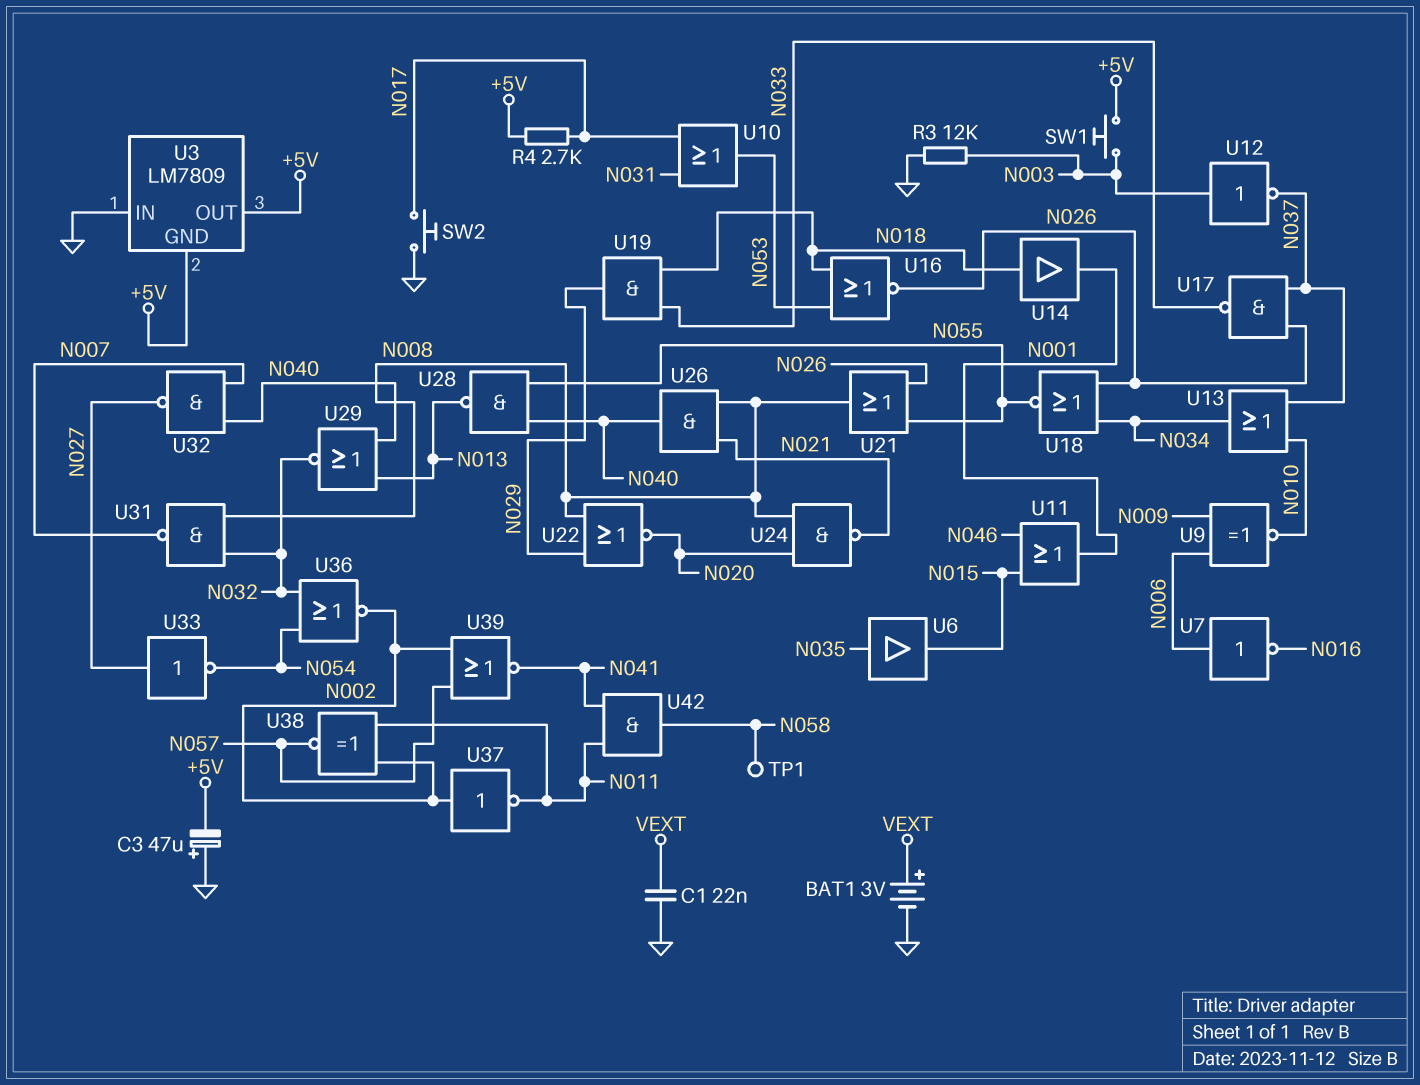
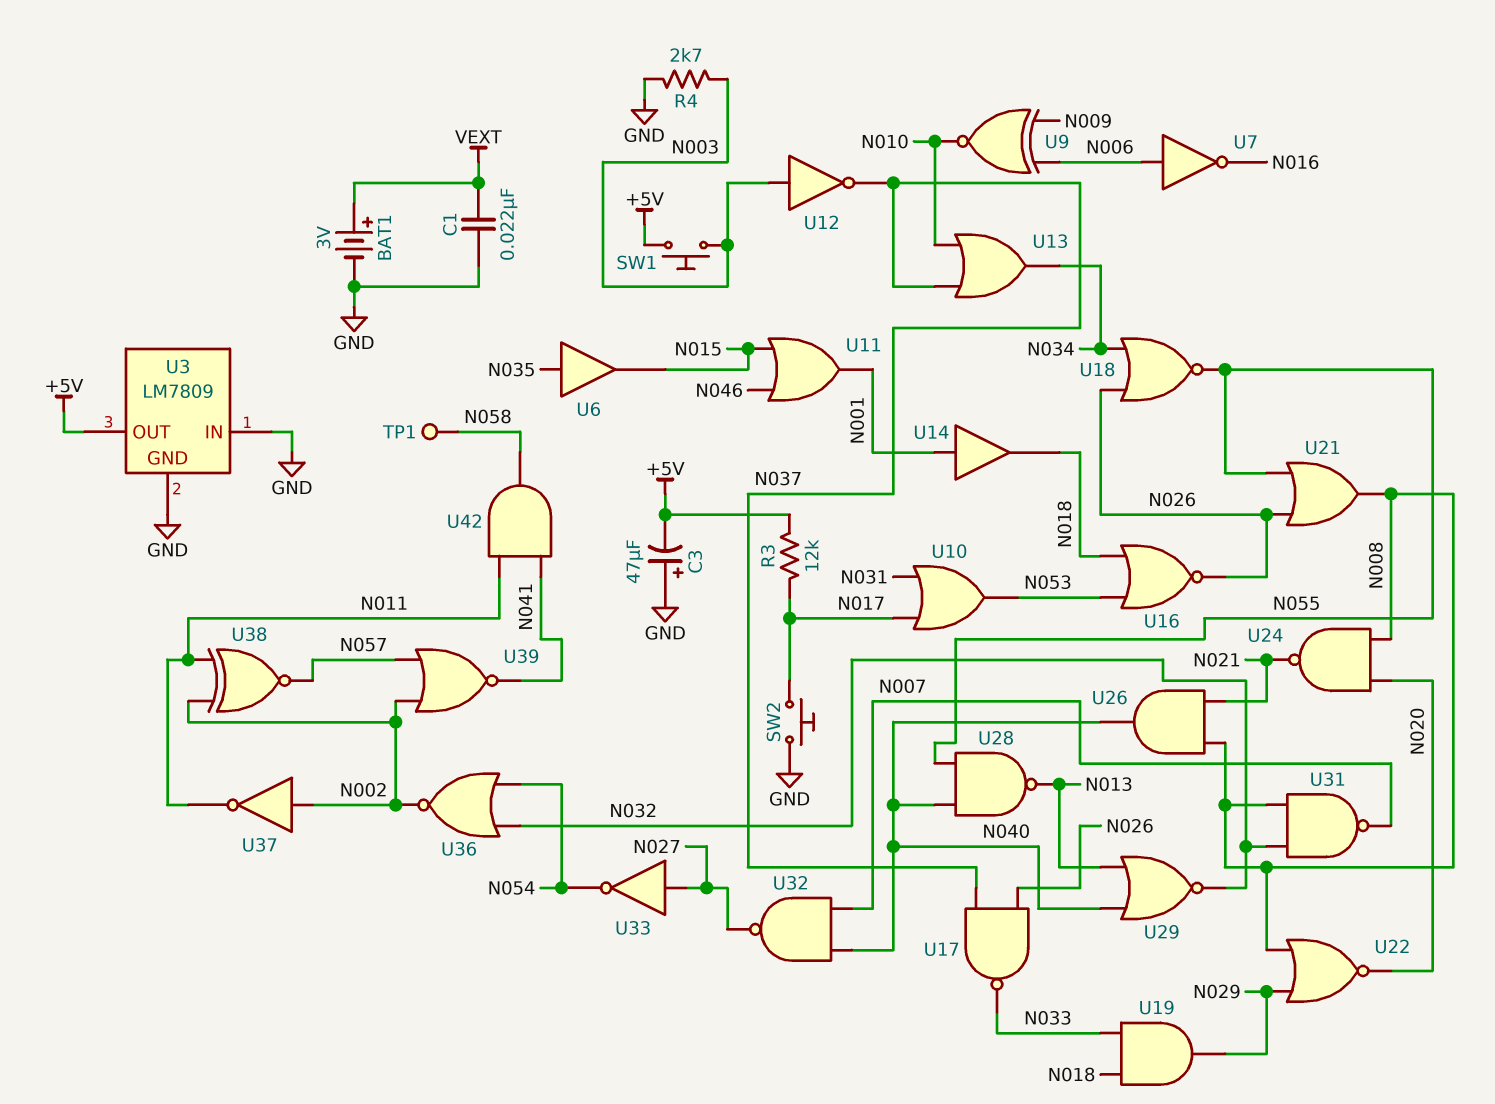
R3: 12k (GND, N003) -> 12k (+5V, N017)
R4: 2.7k (+5V, N017) -> 2.7k (GND, N003)
U3 pin GND: +5V -> GND
U14: buffer (in N018, out N001) -> buffer (in N001, out N018)

